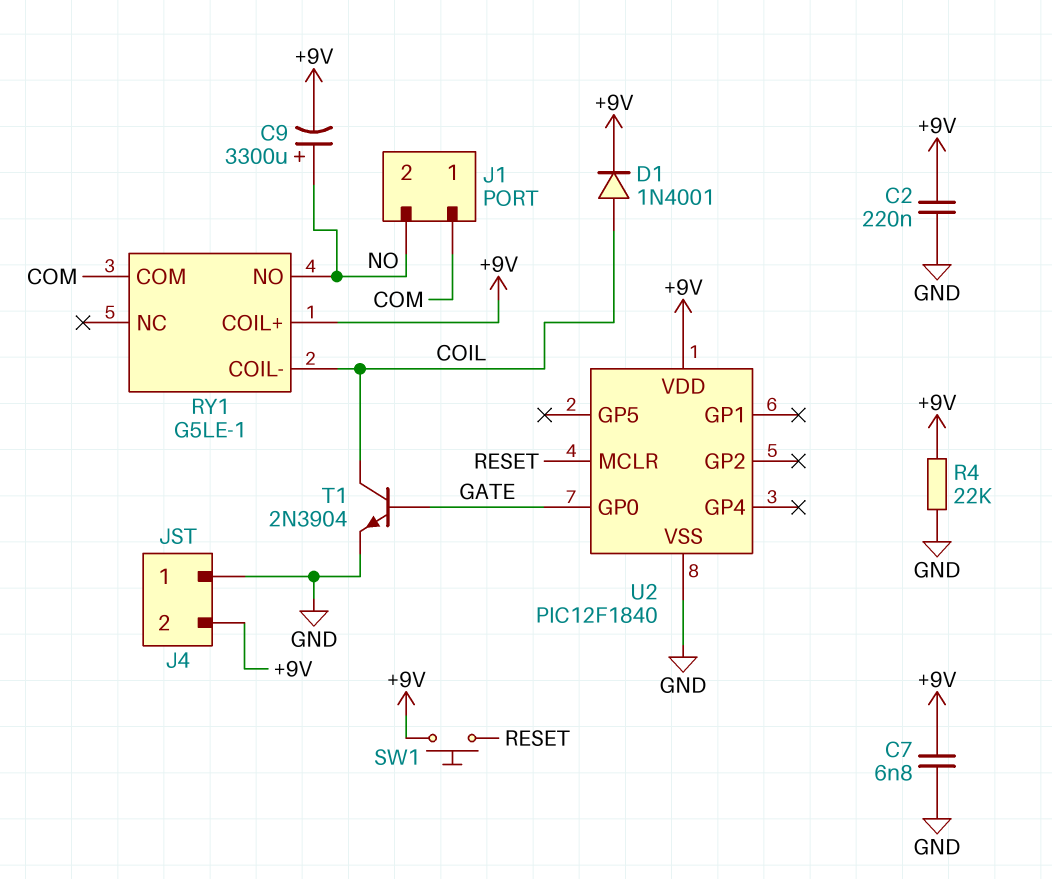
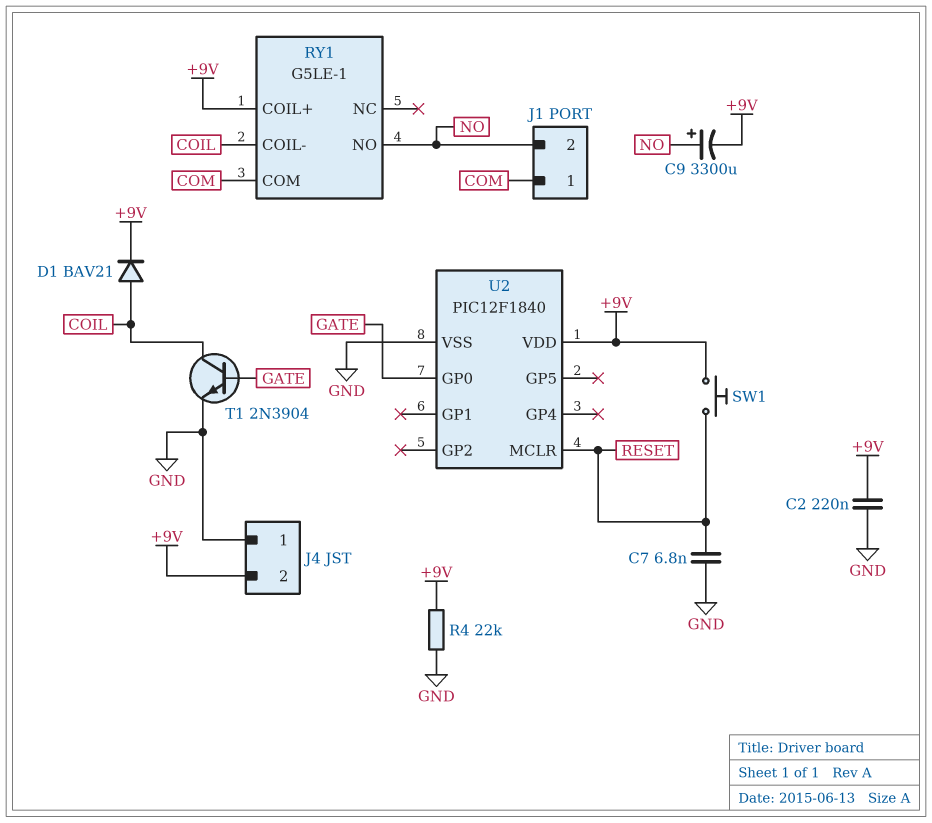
C7: 6.8nF (+9V, GND) -> 6.8nF (GND, RESET)
D1: diode 1N4001 (A COIL, K +9V) -> diode BAV21 (A COIL, K +9V)

